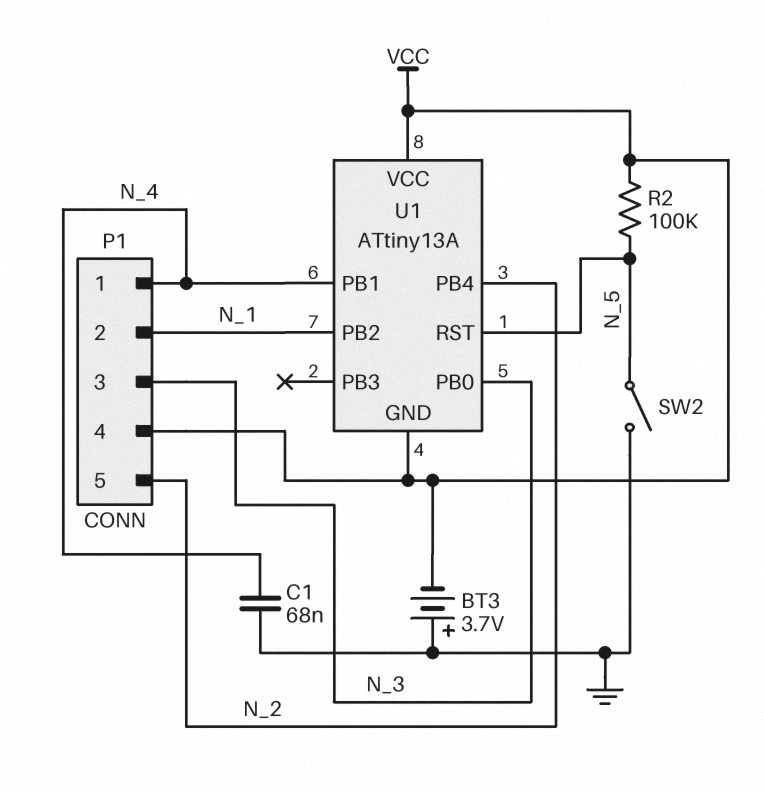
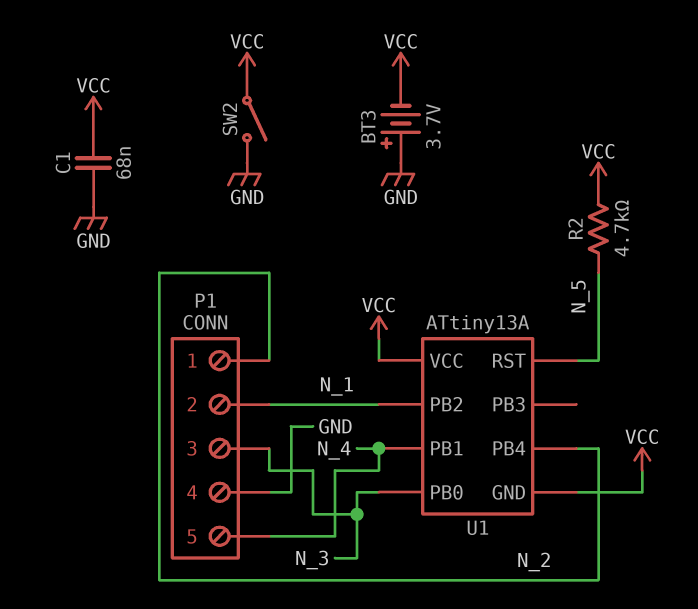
C1: 68nF (GND, N_4) -> 68nF (GND, VCC)
P1 pin 1: N_4 -> N_2
P1 pin 4: VCC -> GND
P1 pin 5: N_2 -> N_4
R2: 100k (N_5, VCC) -> 4.7k (N_5, VCC)
SW2: switch (GND, N_5) -> switch (GND, VCC)

